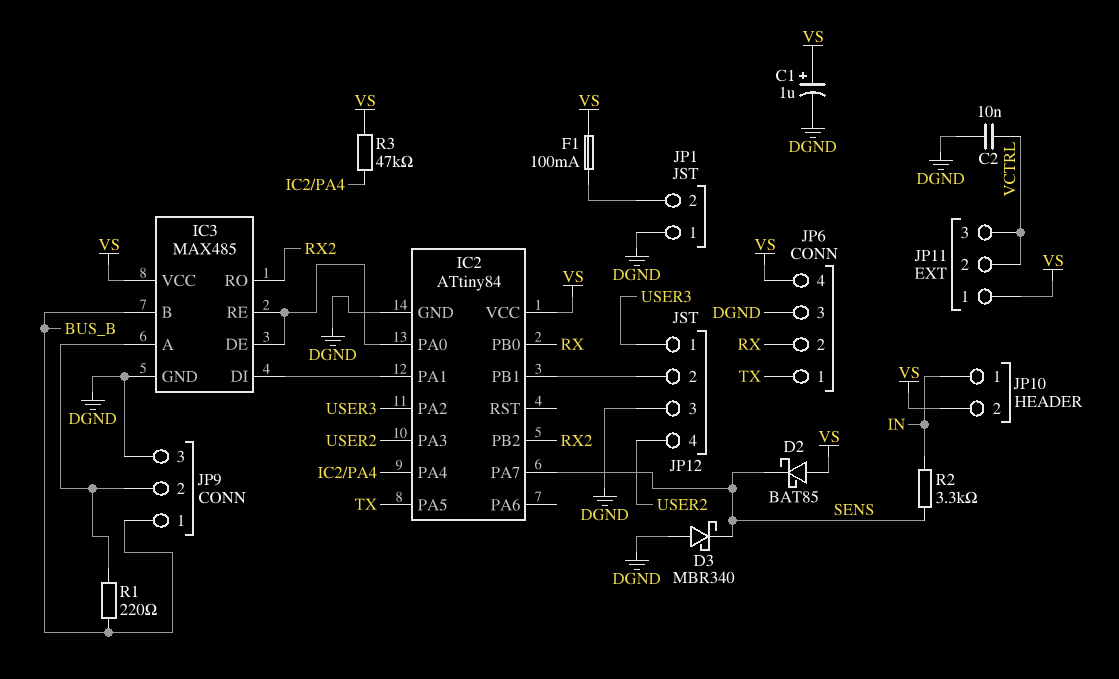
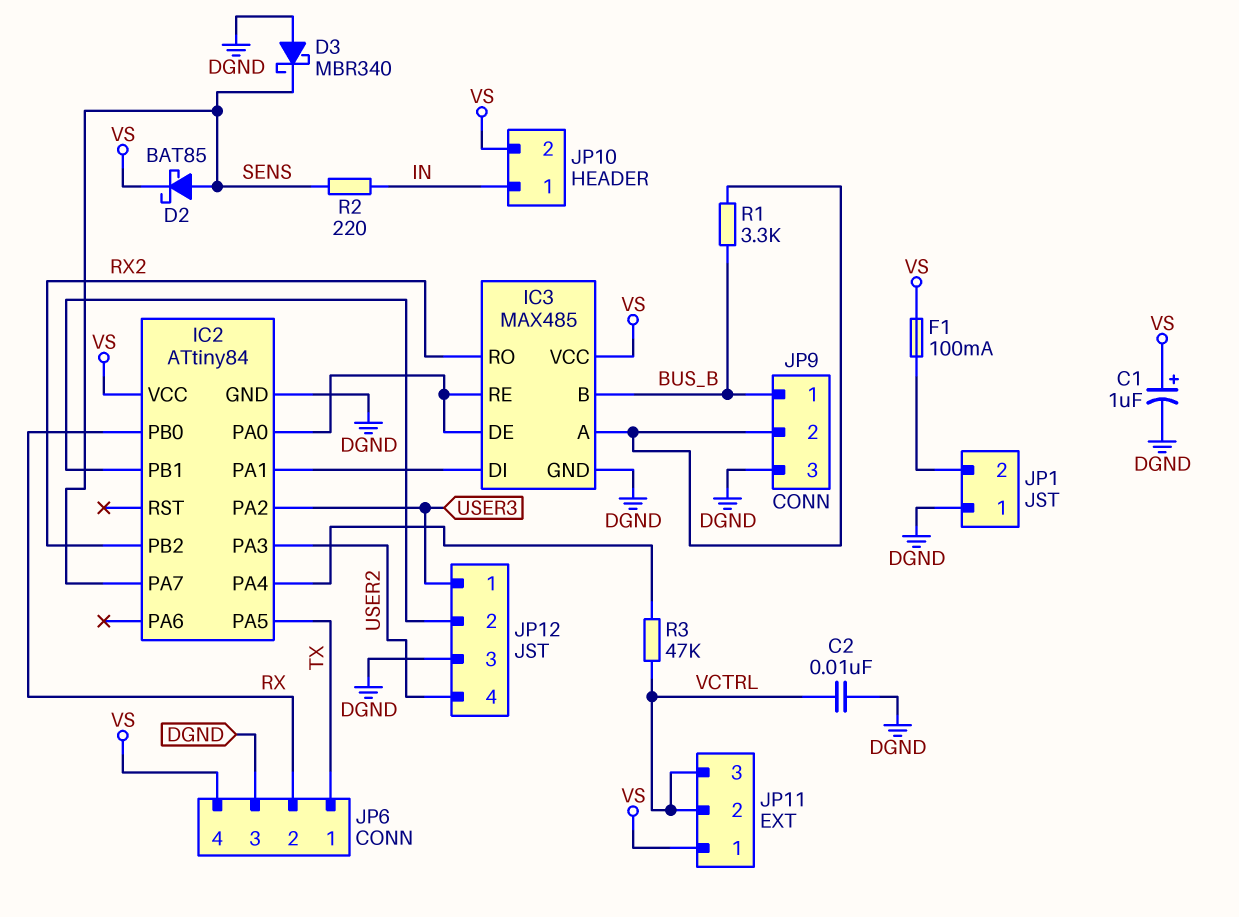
D2: schottky BAT85 (A VS, K SENS) -> schottky BAT85 (A SENS, K VS)
R1: 220 (BUS_B, IC3/A) -> 3.3k (BUS_B, IC3/A)
R2: 3.3k (IN, SENS) -> 220 (IN, SENS)
R3: 47k (IC2/PA4, VS) -> 47k (IC2/PA4, VCTRL)

